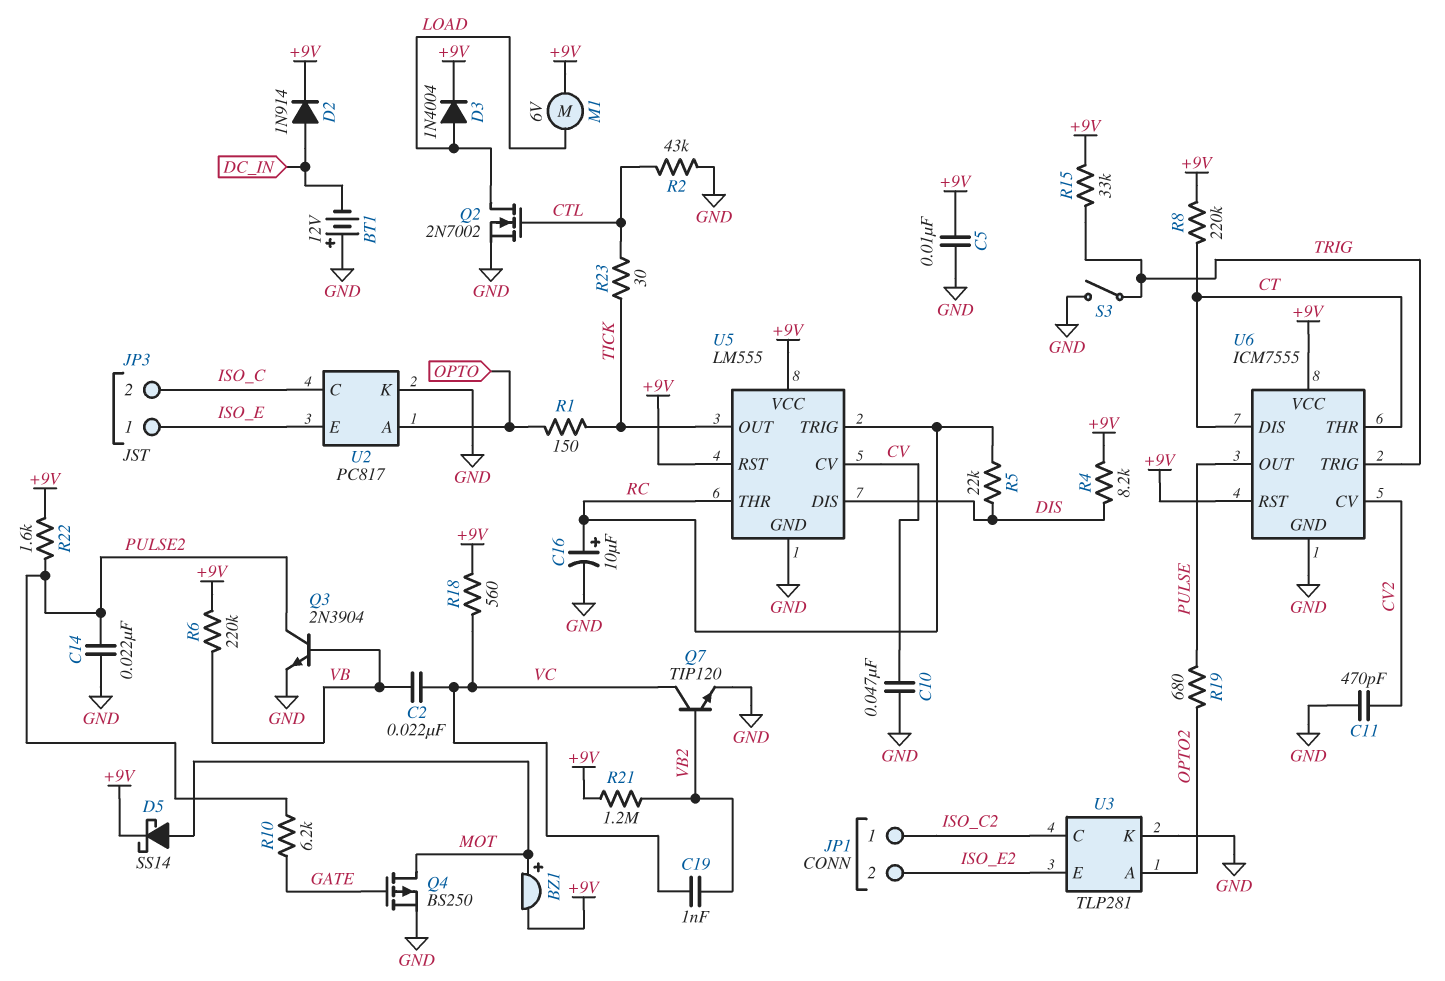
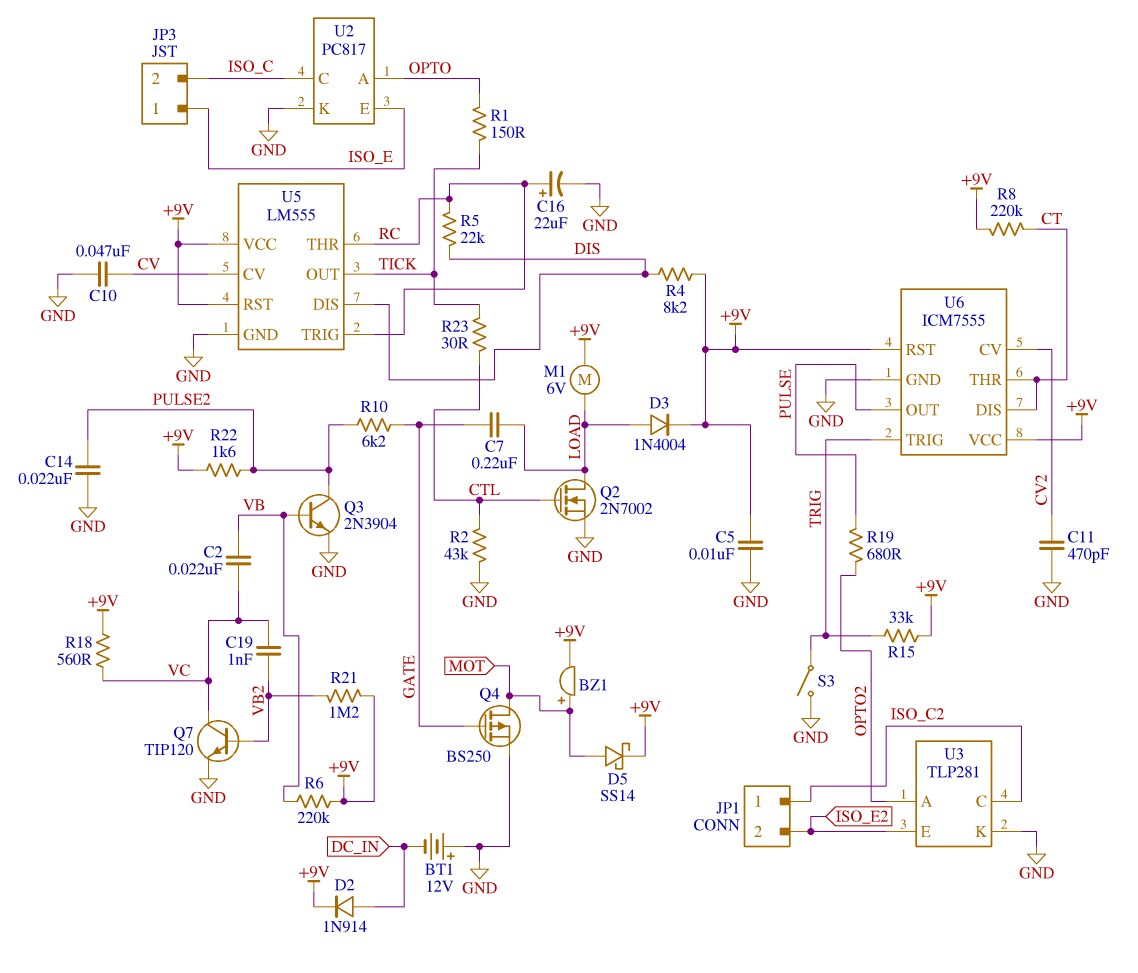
C7: none -> 220nF (GATE, LOAD)
C16: 10uF (plus RC, minus GND) -> 22uF (plus RC, minus GND)

